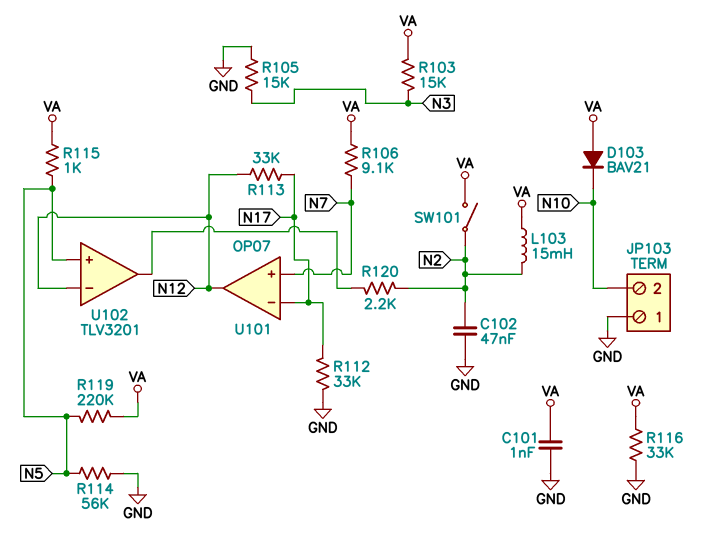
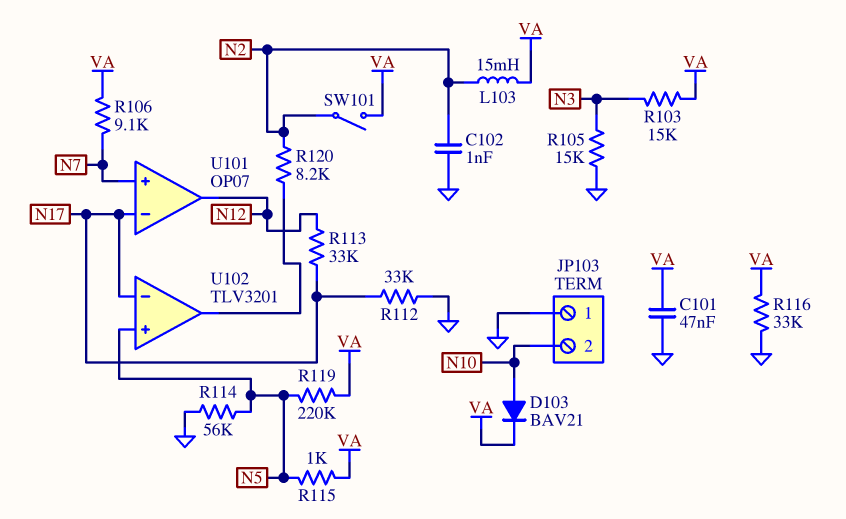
C101: 1nF (GND, VA) -> 47nF (GND, VA)
C102: 47nF (GND, N2) -> 1nF (GND, N2)
D103: diode BAV21 (A VA, K N10) -> diode BAV21 (A N10, K VA)
R120: 2.2k (N2, U102/out) -> 8.2k (N2, U102/out)
U102 pin in-: N12 -> N17

